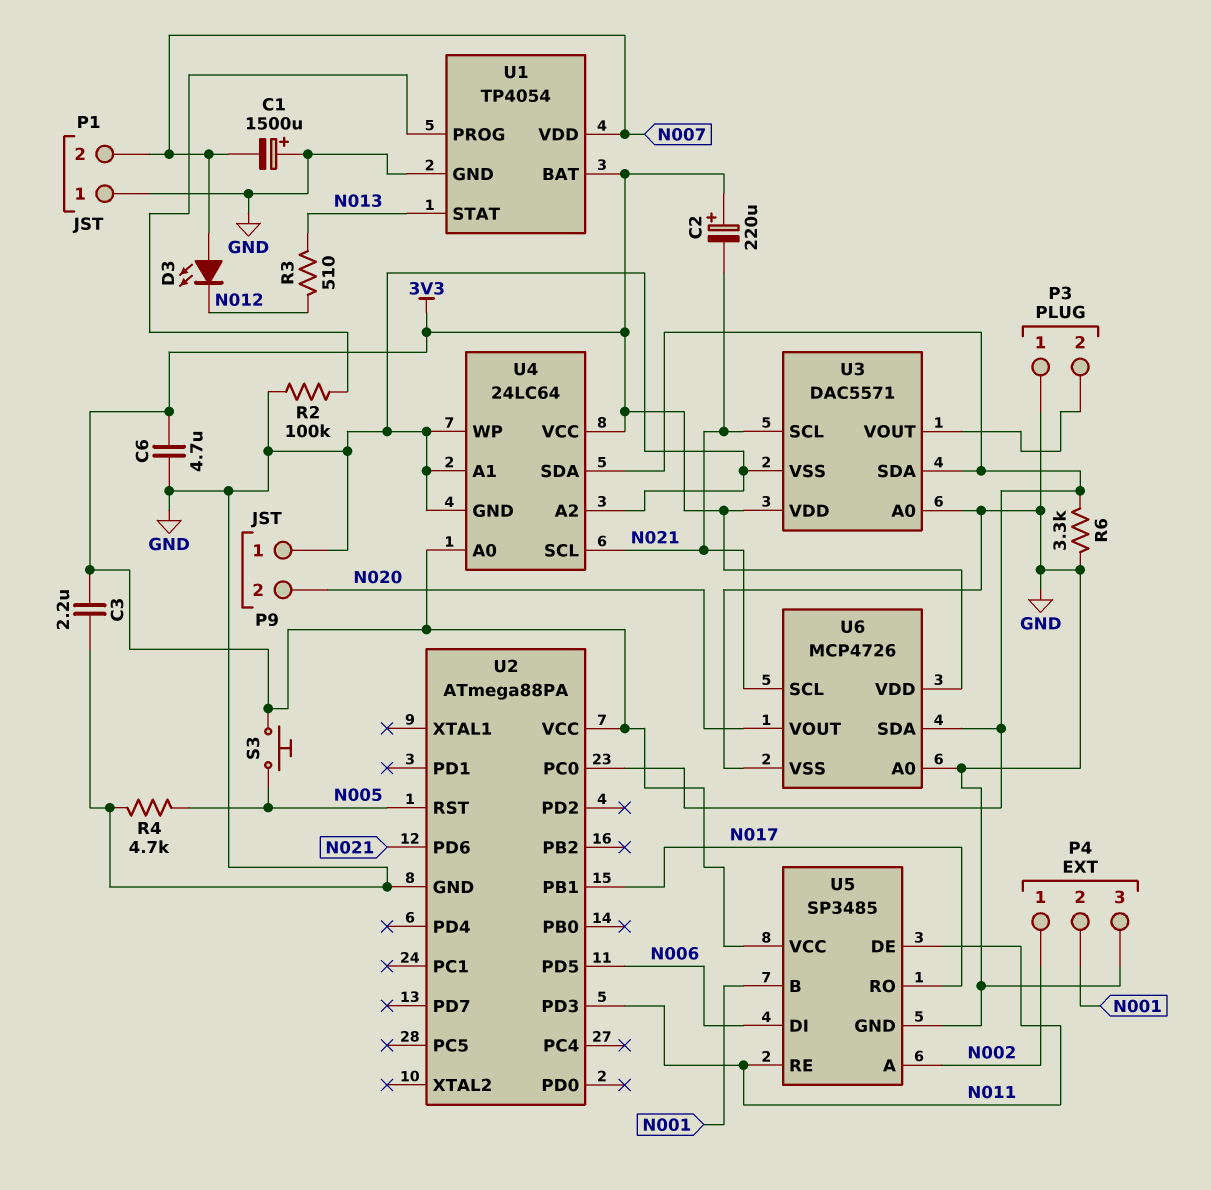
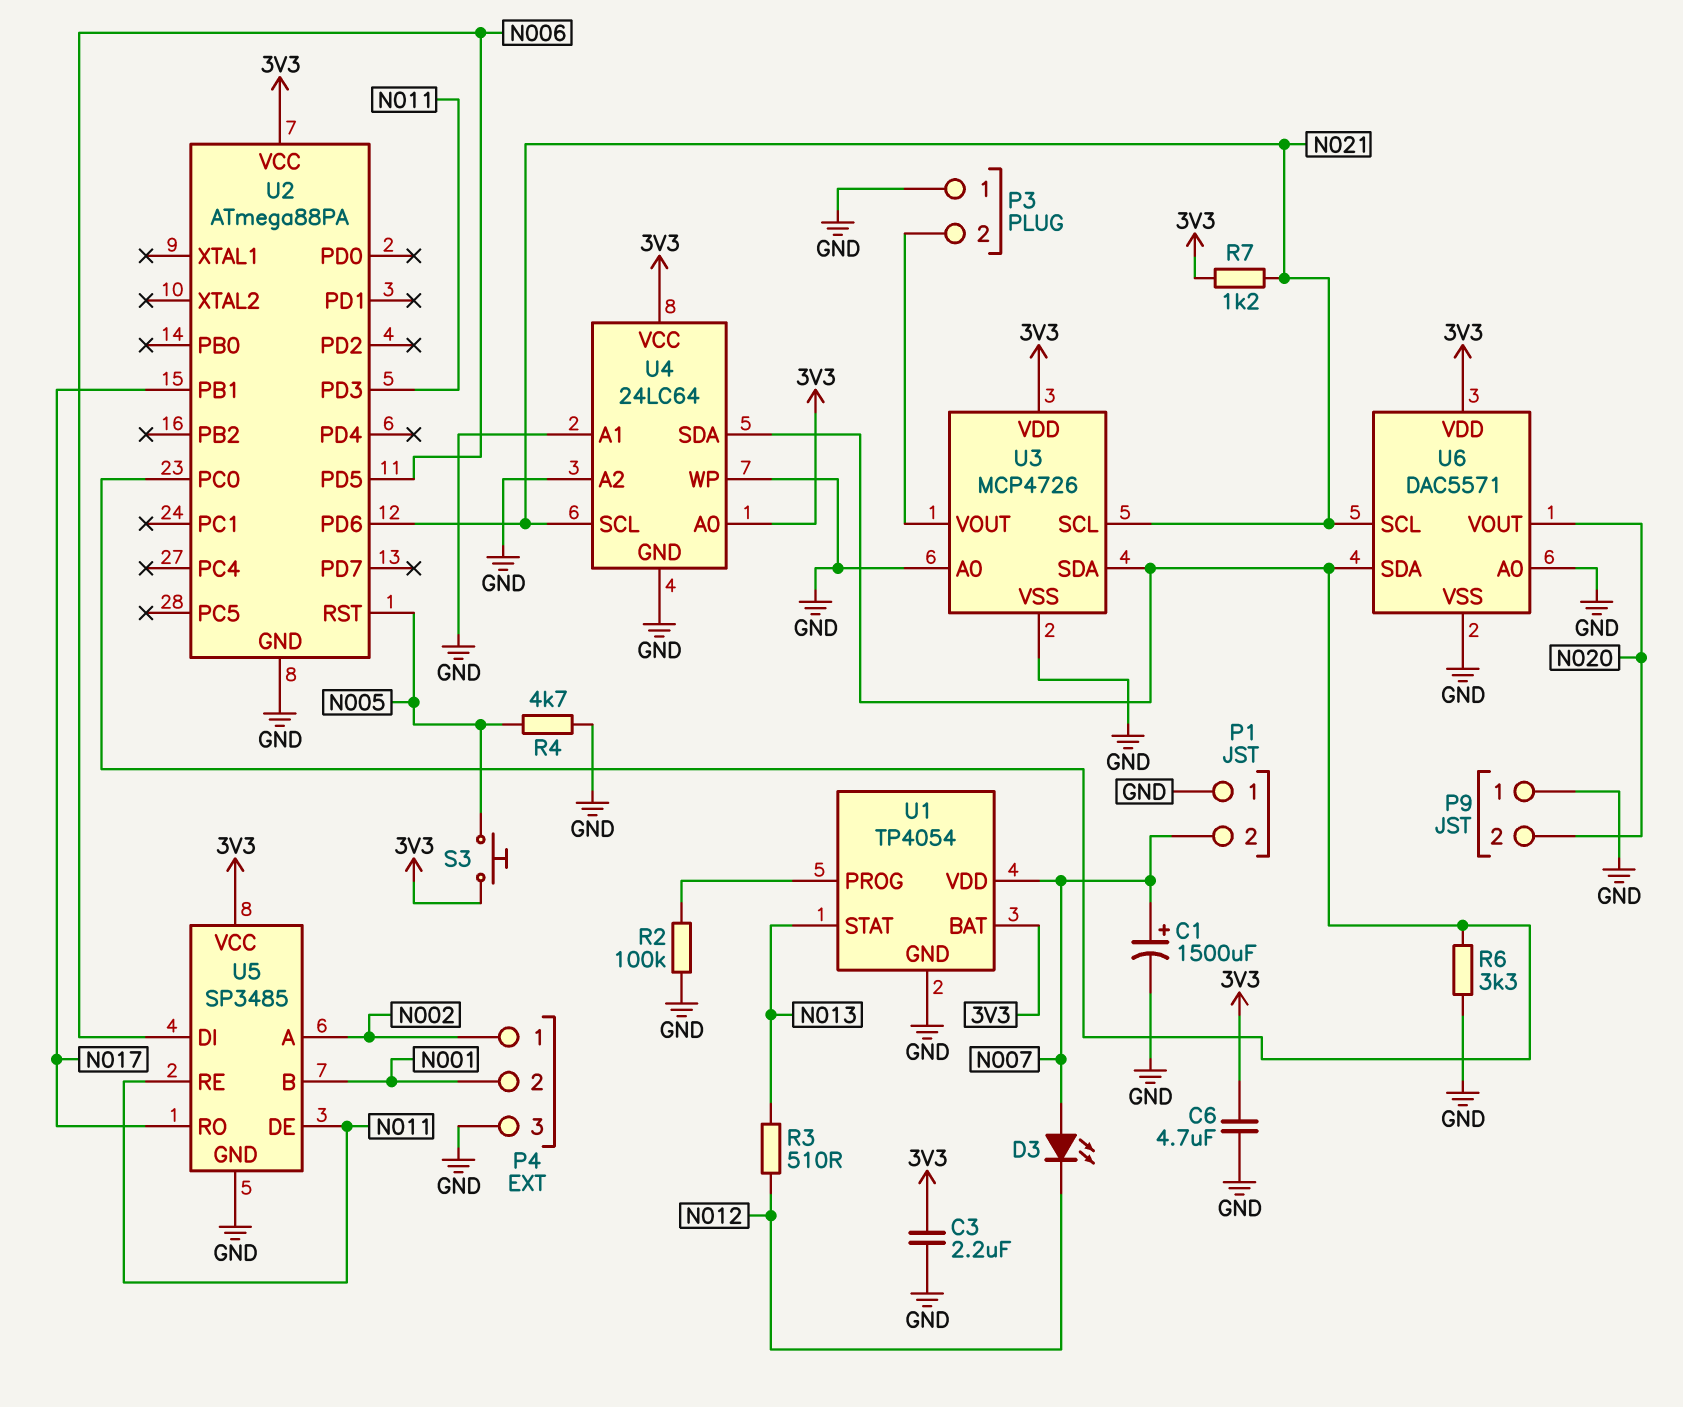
C1: 1500uF (plus GND, minus N007) -> 1500uF (plus N007, minus GND)
C2: 220uF (plus 3V3, minus N021) -> none
R7: none -> 1.2k (3V3, N021)
U3: DAC5571 -> MCP4726
U6: MCP4726 -> DAC5571

